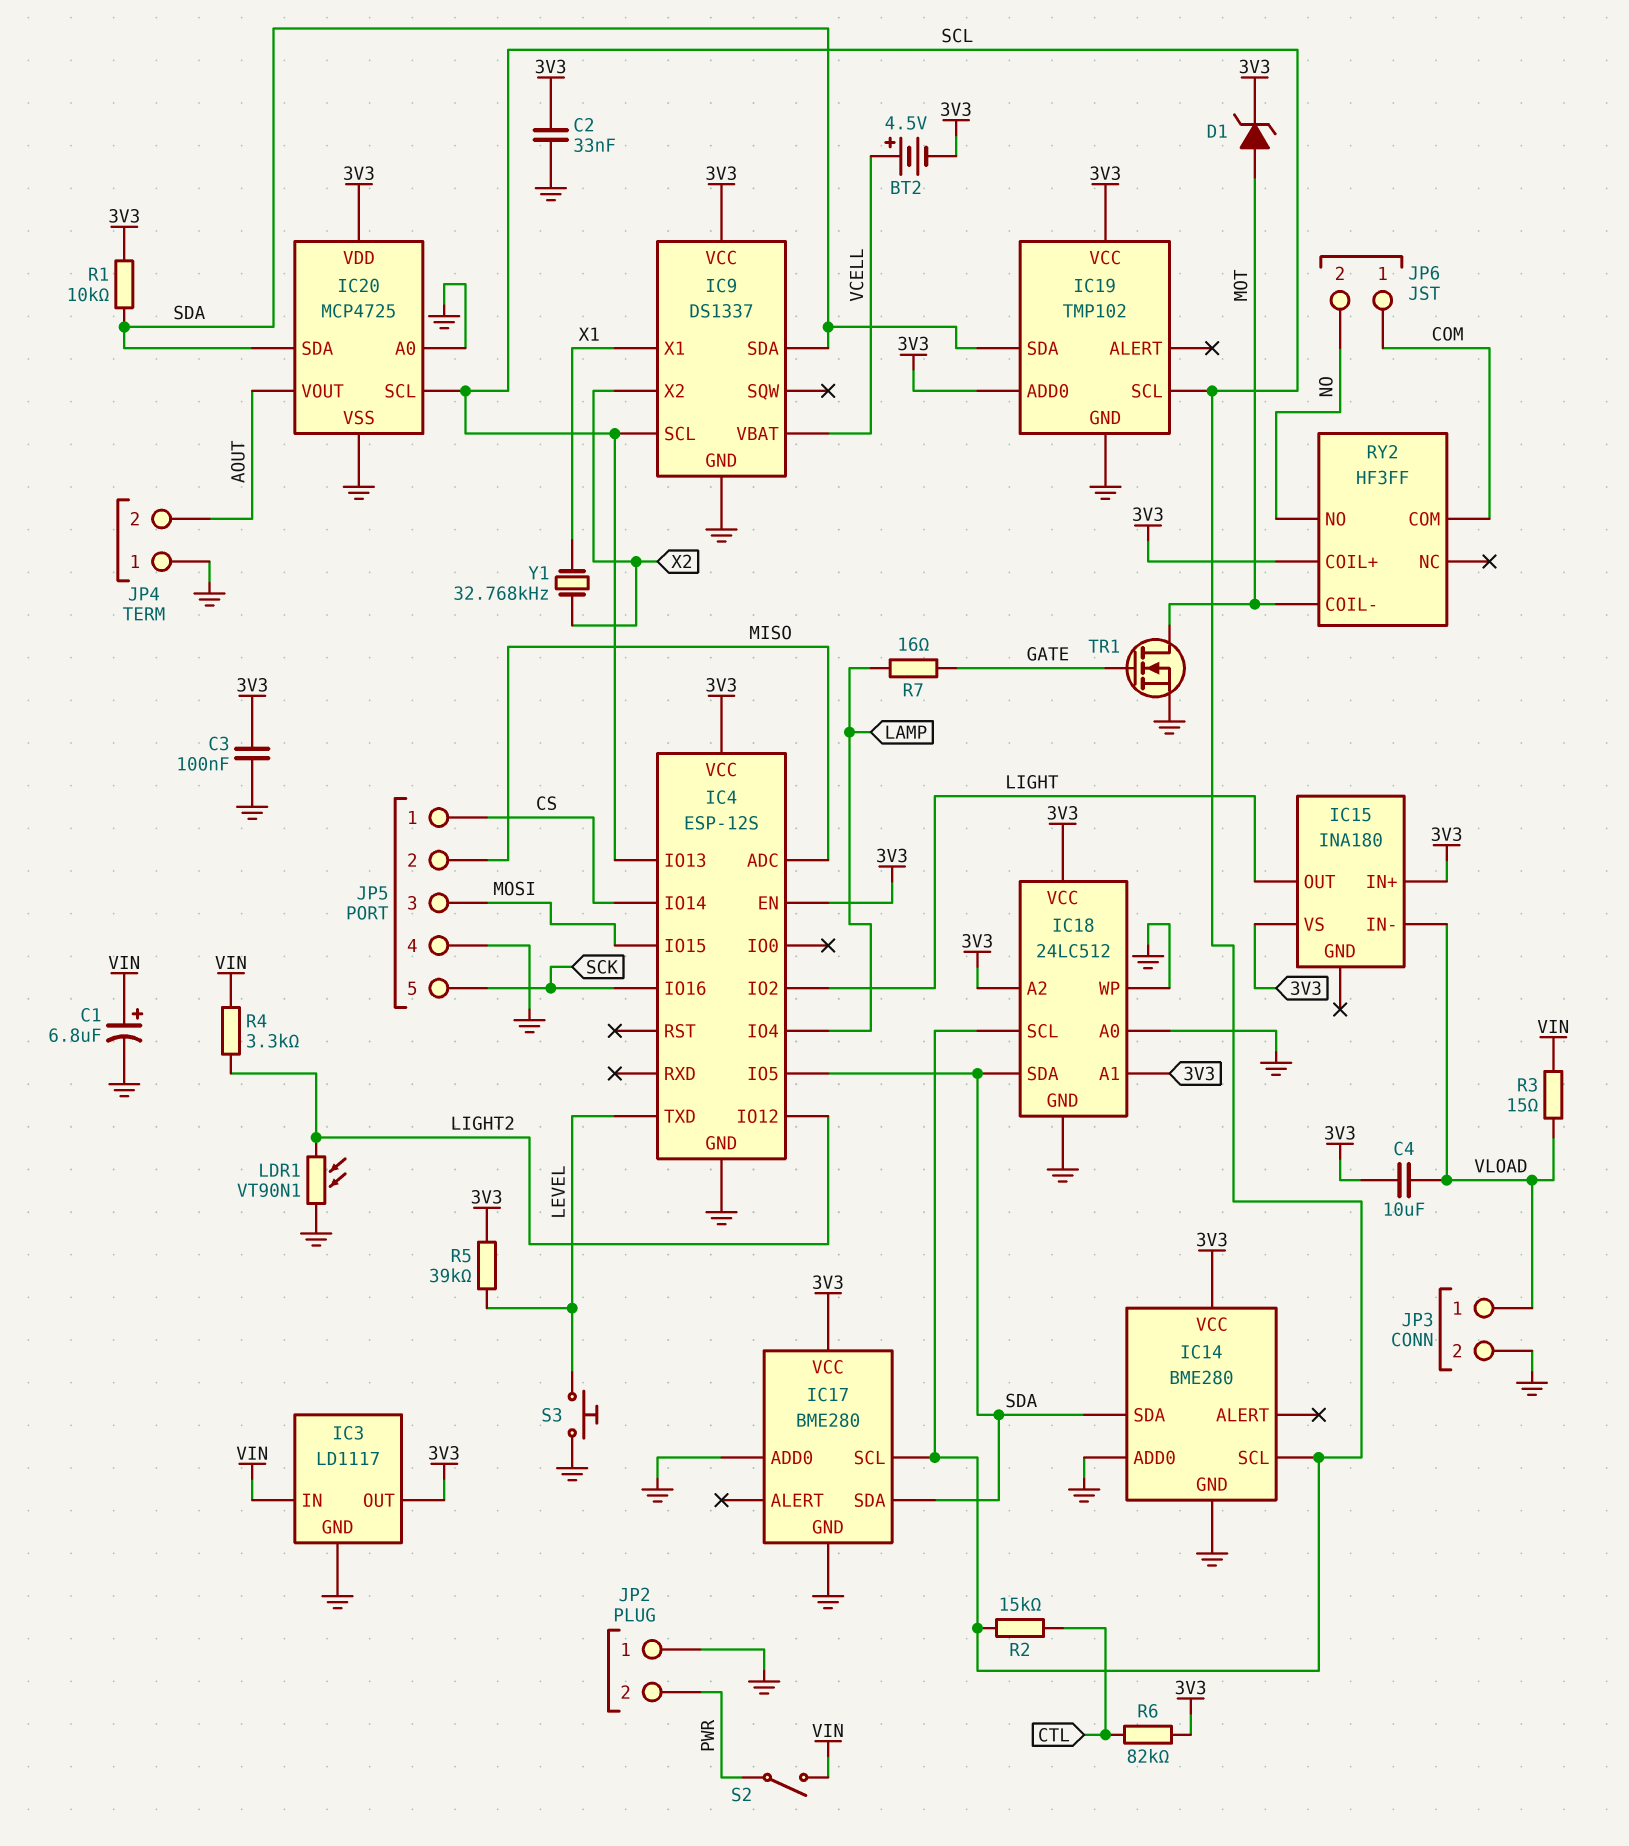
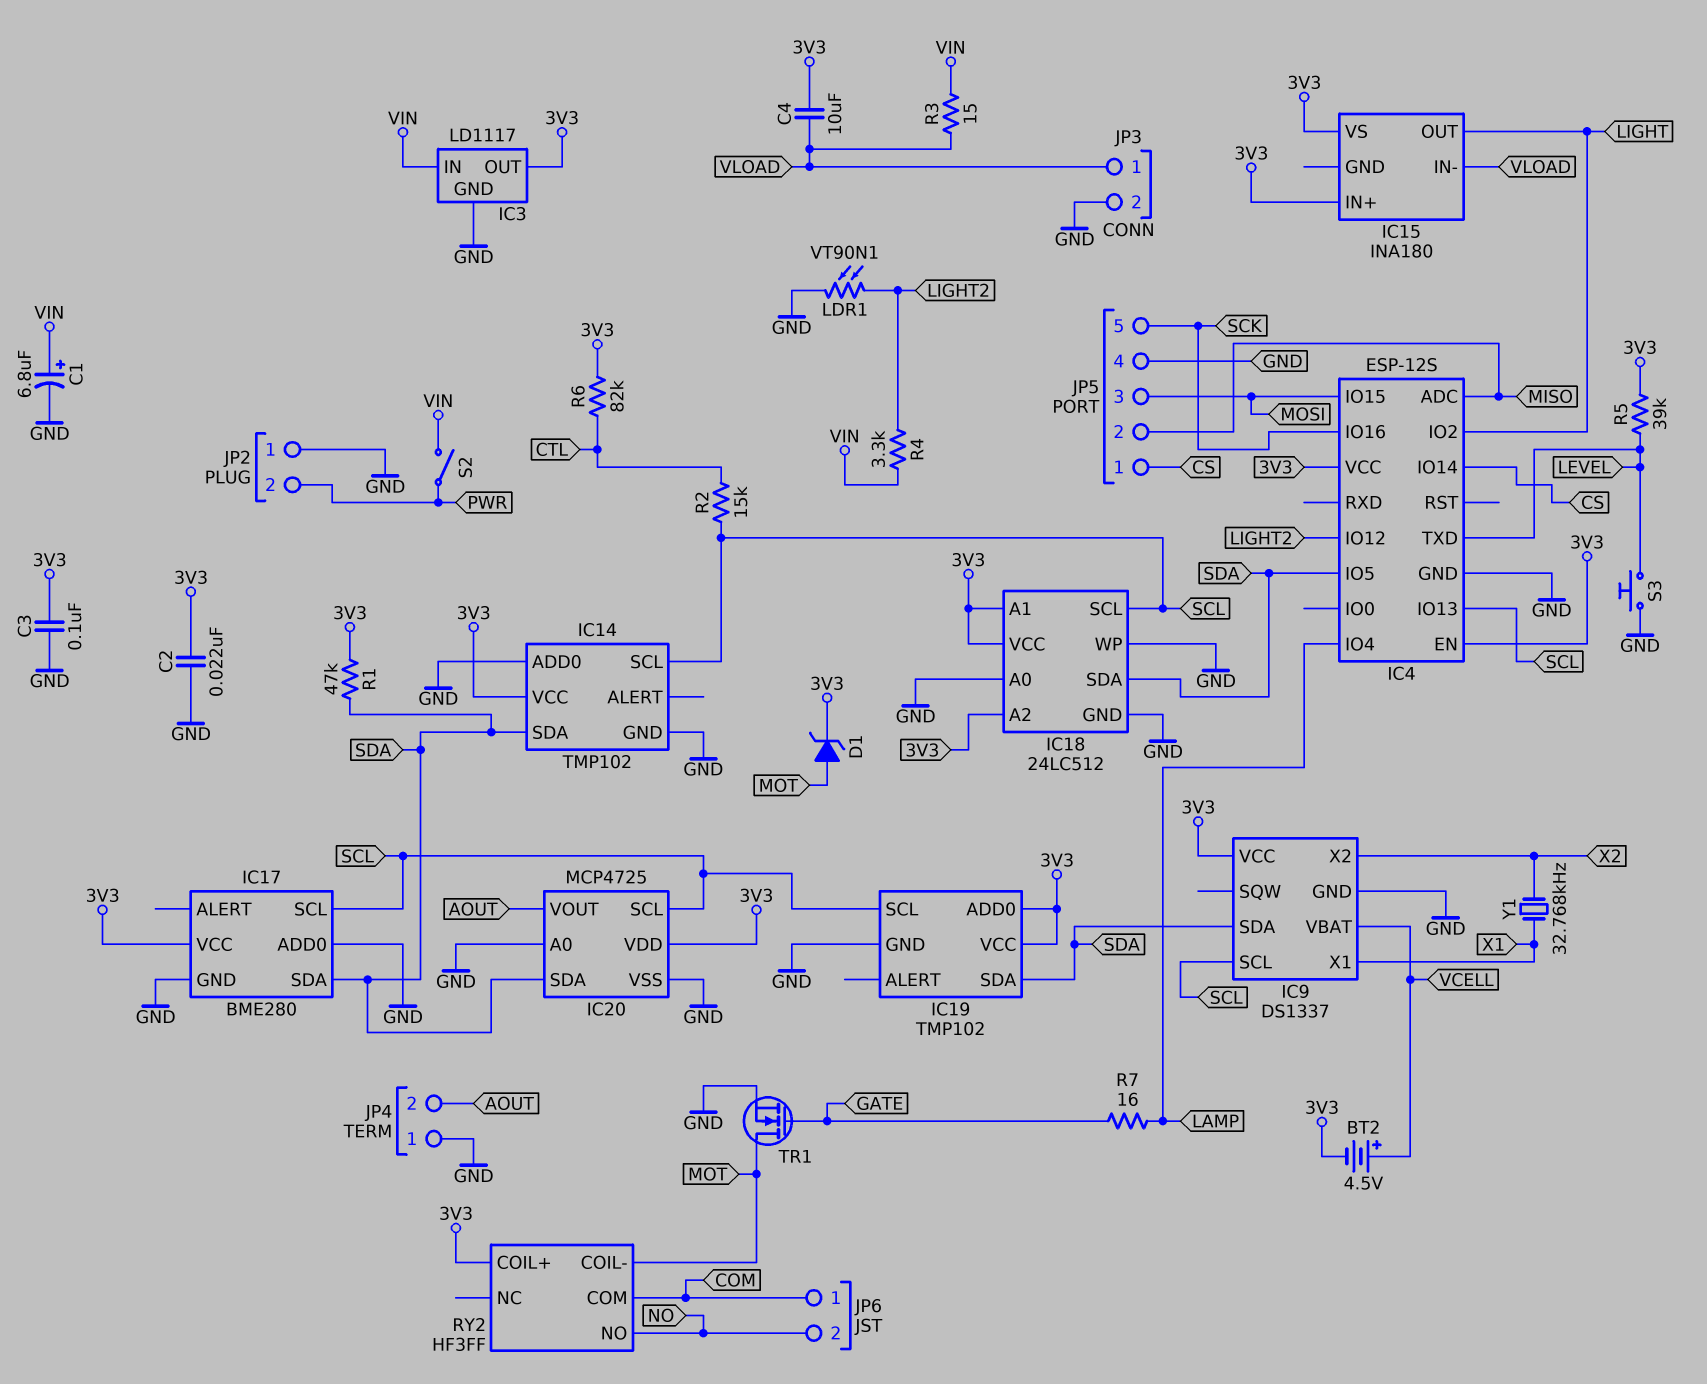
C2: 33nF (3V3, GND) -> 22nF (3V3, GND)
IC14: BME280 -> TMP102
R1: 10k (3V3, SDA) -> 47k (3V3, SDA)

